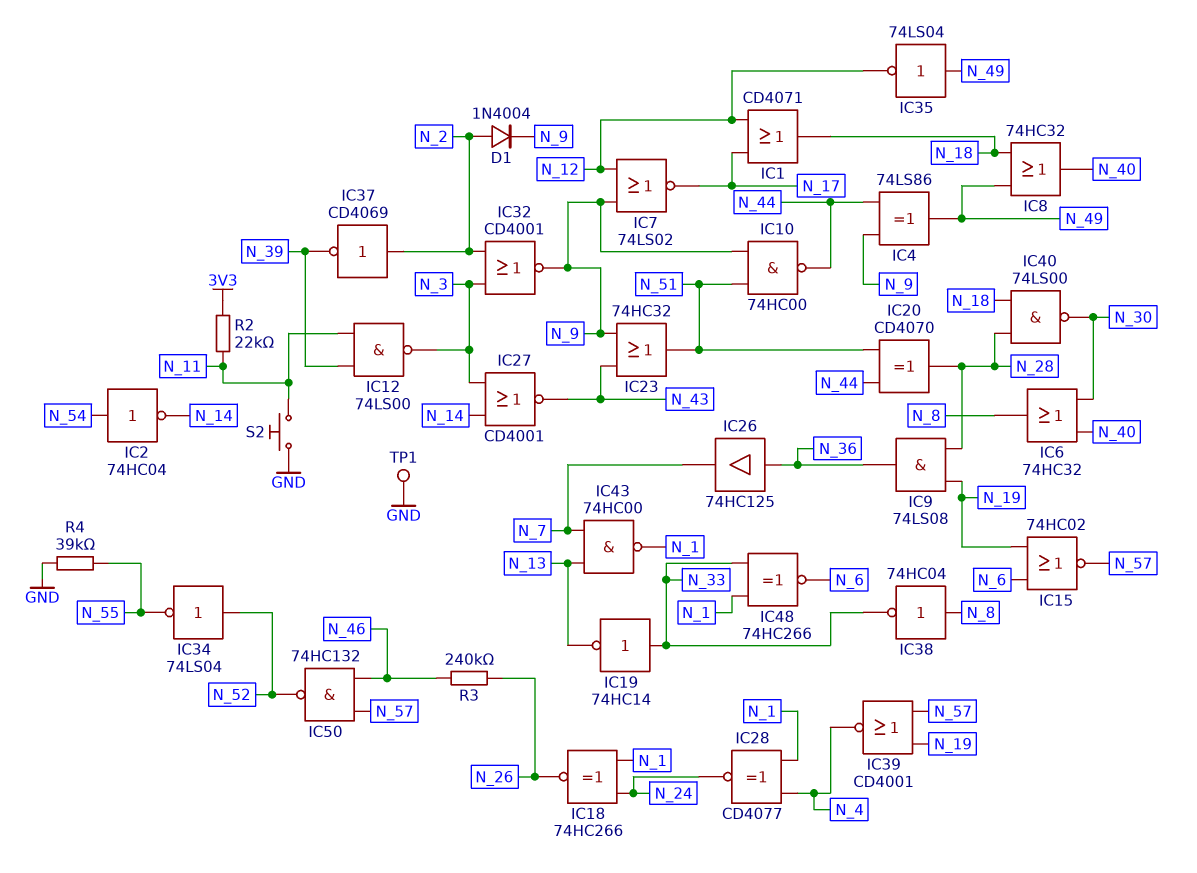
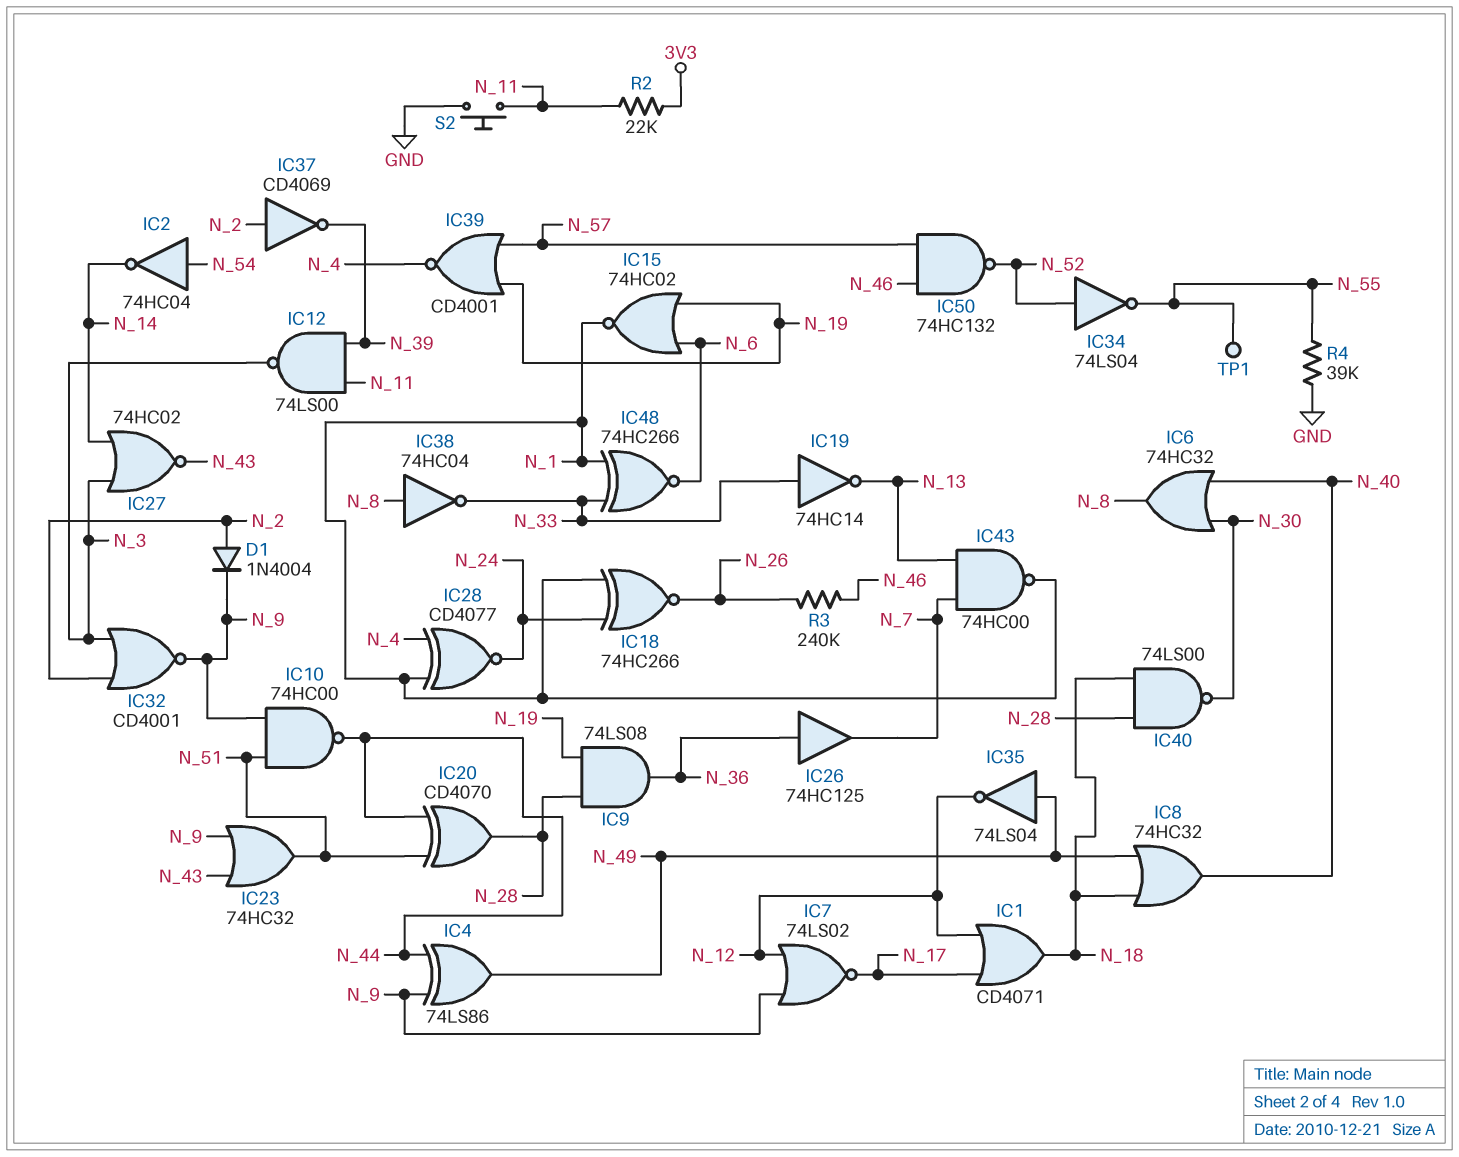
IC15: NOR 74HC02 (in N_6, in N_19, out N_57) -> NOR 74HC02 (in N_6, in N_19, out N_1)
IC27: NOR CD4001 (in N_3, in N_14, out N_43) -> NOR 74HC02 (in N_3, in N_14, out N_43)
TP1: test point (GND) -> test point (N_55)

